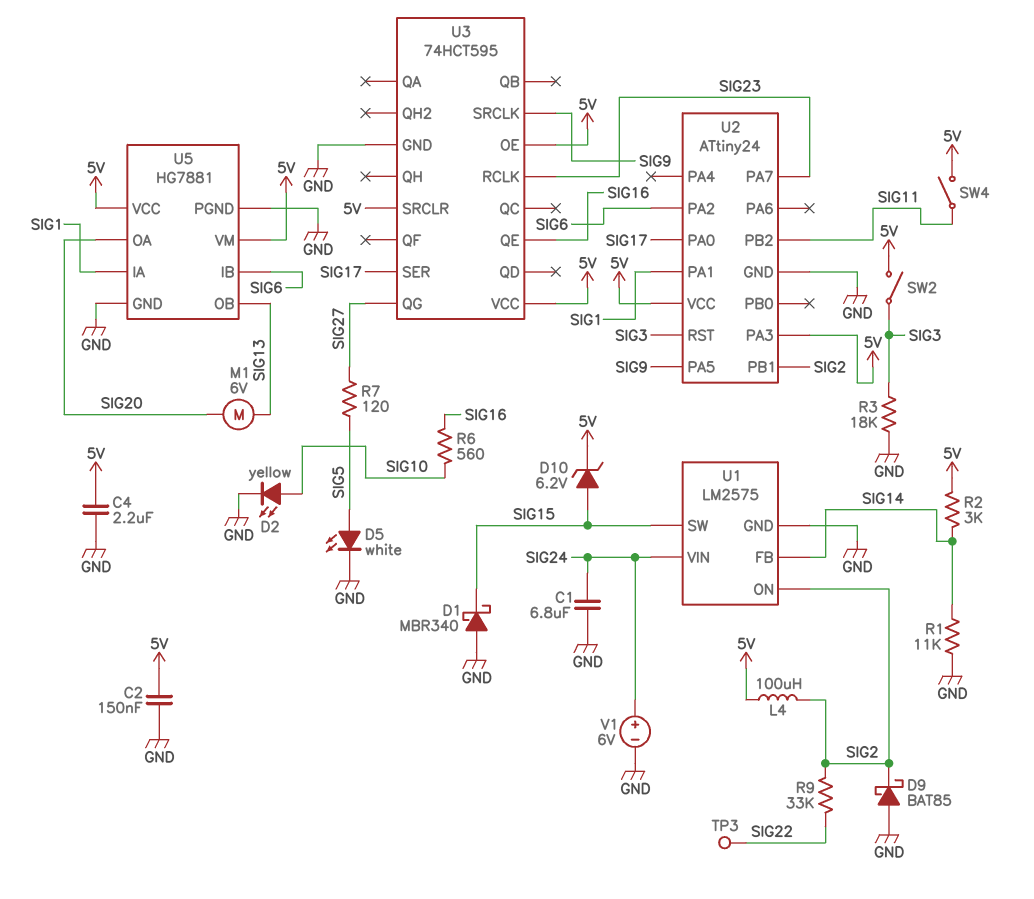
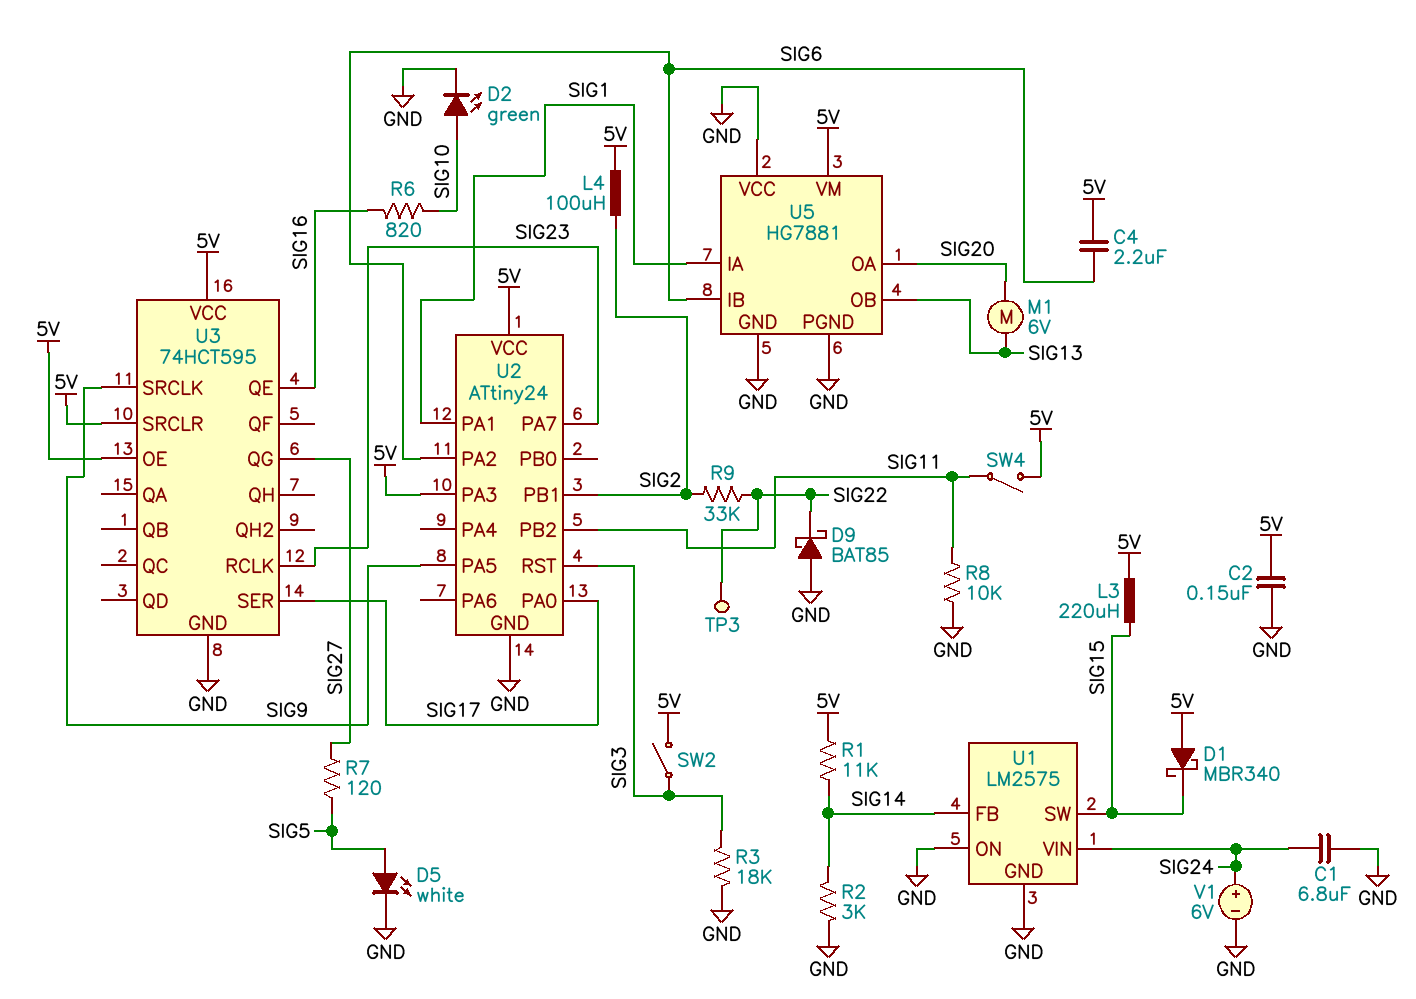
C4: 2.2uF (5V, GND) -> 2.2uF (5V, SIG6)
D1: schottky MBR340 (A GND, K SIG15) -> schottky MBR340 (A 5V, K SIG15)
D2: LED yellow (A SIG10, K GND) -> LED green (A SIG10, K GND)
D9: schottky BAT85 (A GND, K SIG2) -> schottky BAT85 (A GND, K SIG22)
D10: zener 6.2V (A SIG15, K 5V) -> none
L3: none -> 220uH (5V, SIG15)
R1: 11k (GND, SIG14) -> 11k (5V, SIG14)
R2: 3k (5V, SIG14) -> 3k (GND, SIG14)
R6: 560 (SIG10, SIG16) -> 820 (SIG10, SIG16)
R8: none -> 10k (GND, SIG11)
U1 pin ON: SIG2 -> GND
U5 pin VCC: 5V -> GND

